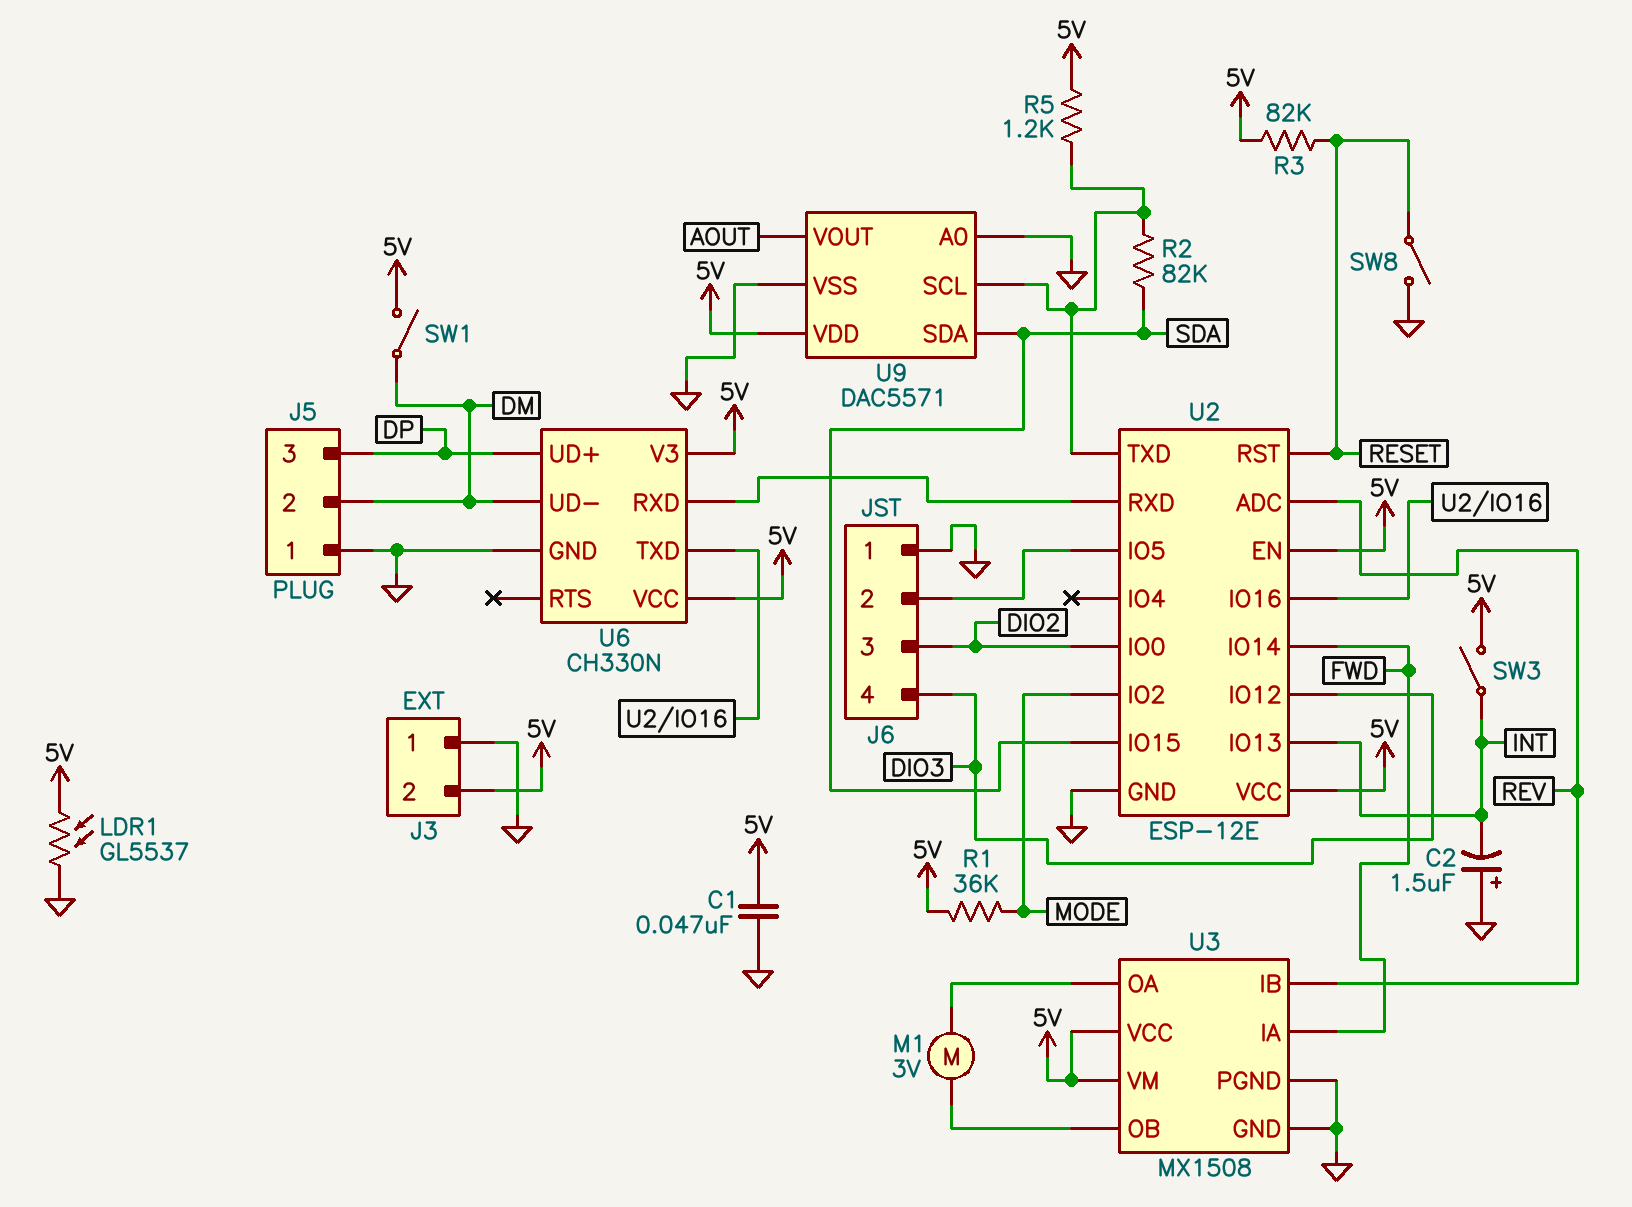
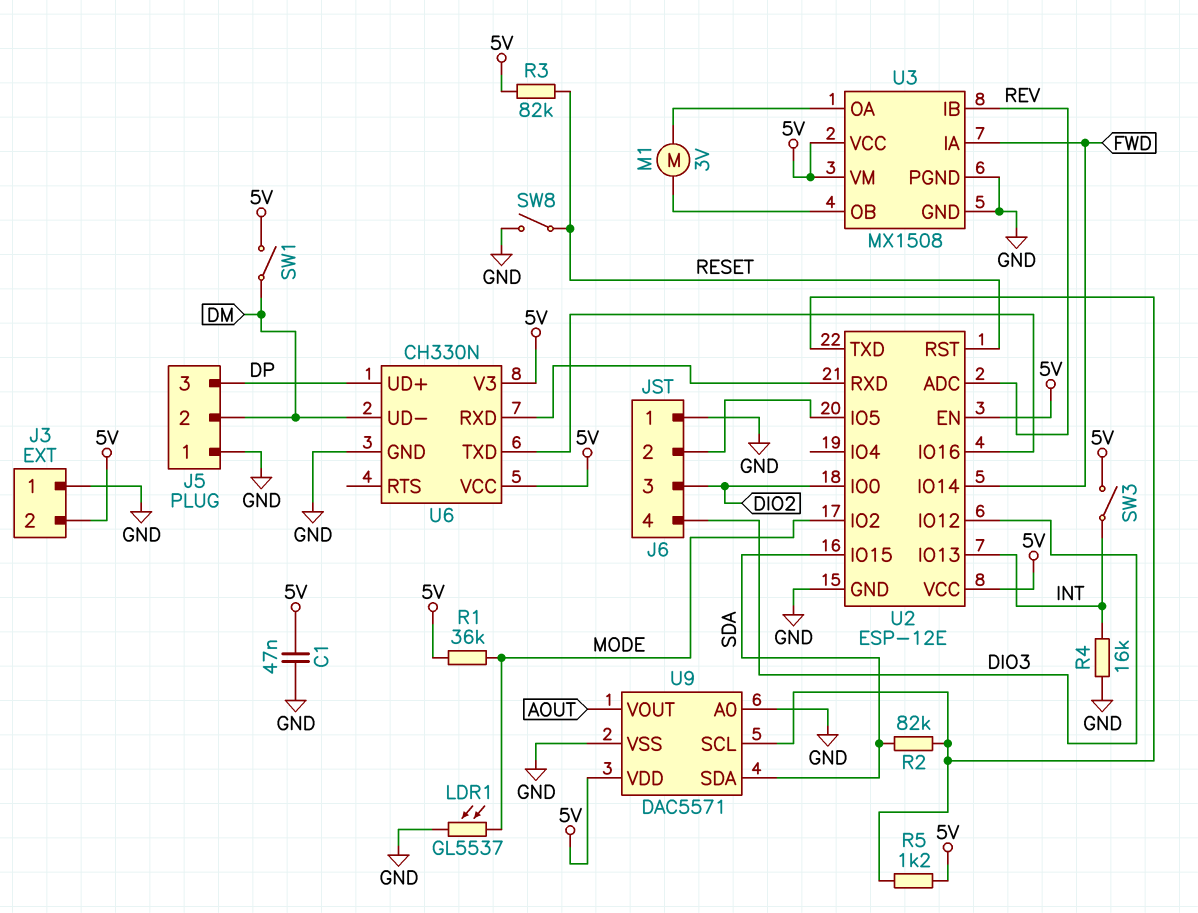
C2: 1.5uF (plus GND, minus INT) -> none
LDR1: GL5537 (5V, GND) -> GL5537 (GND, MODE)
R4: none -> 16k (GND, INT)

